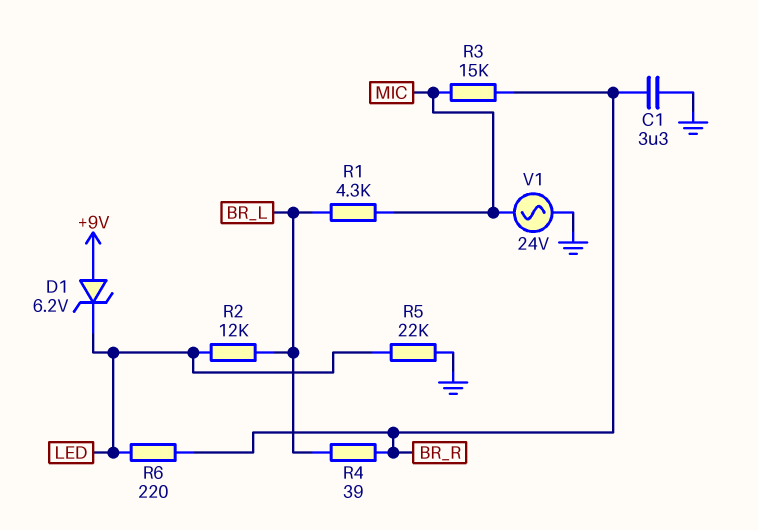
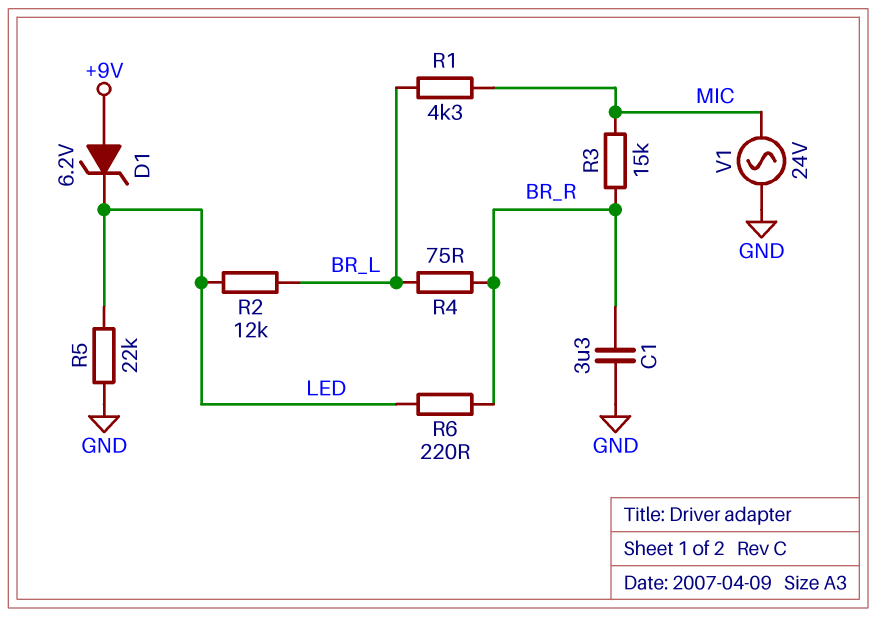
R4: 39 (BR_L, BR_R) -> 75 (BR_L, BR_R)

